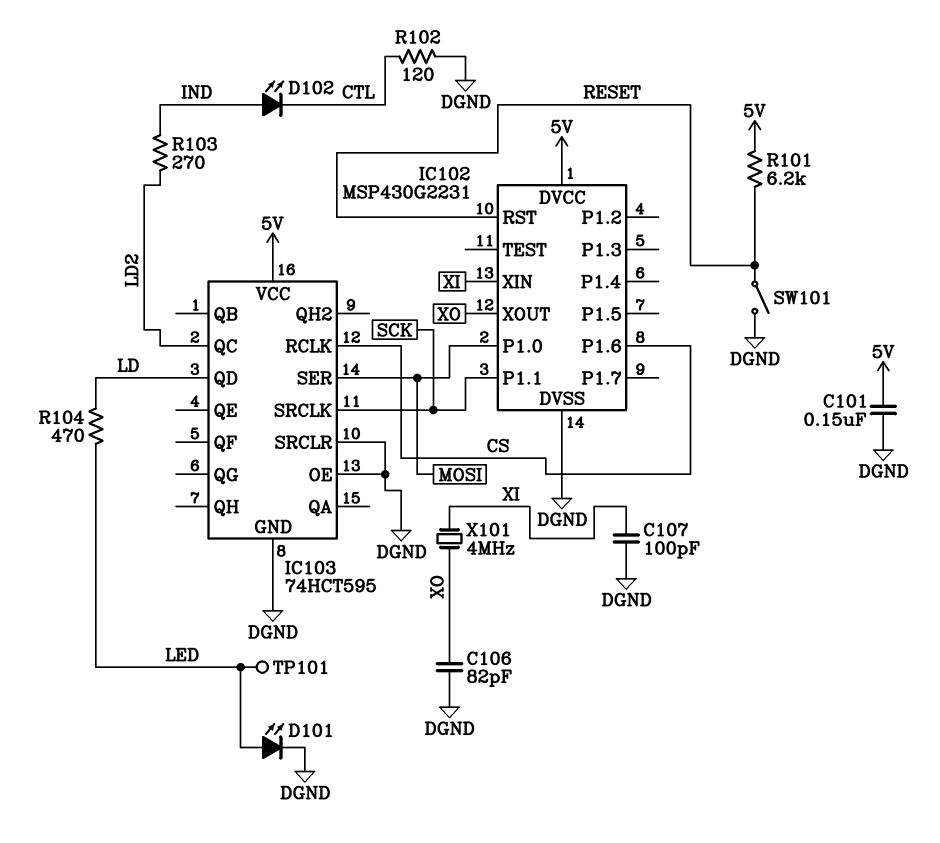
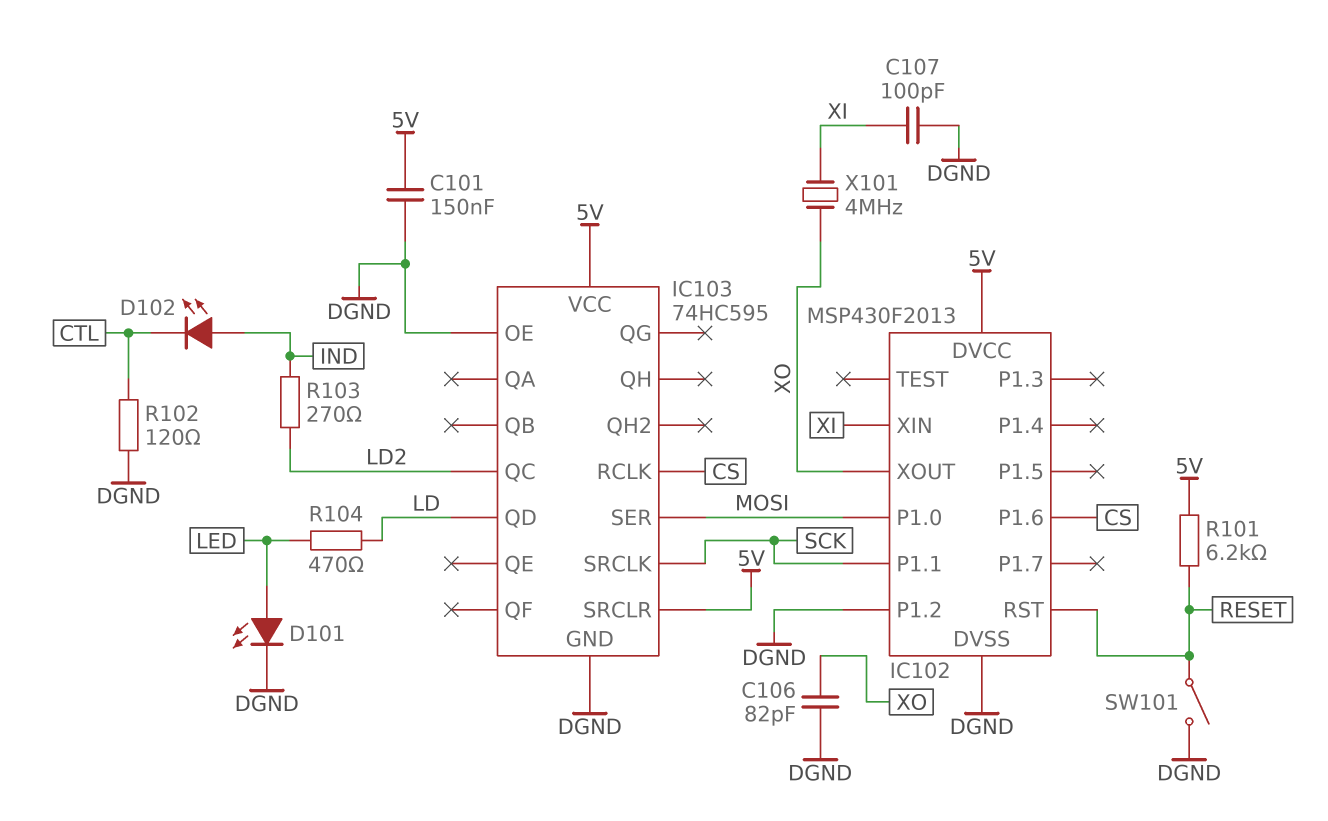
IC102: MSP430G2231 -> MSP430F2013
IC102 pin P1.2: none -> DGND
IC103: 74HCT595 -> 74HC595
IC103 pin SRCLR: DGND -> 5V
TP101: test point (LED) -> none

